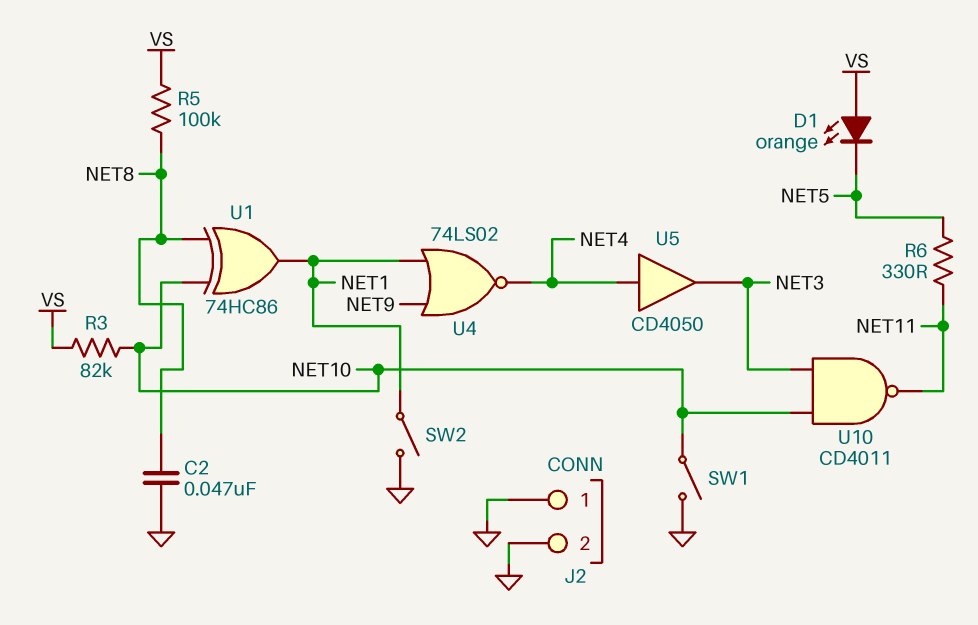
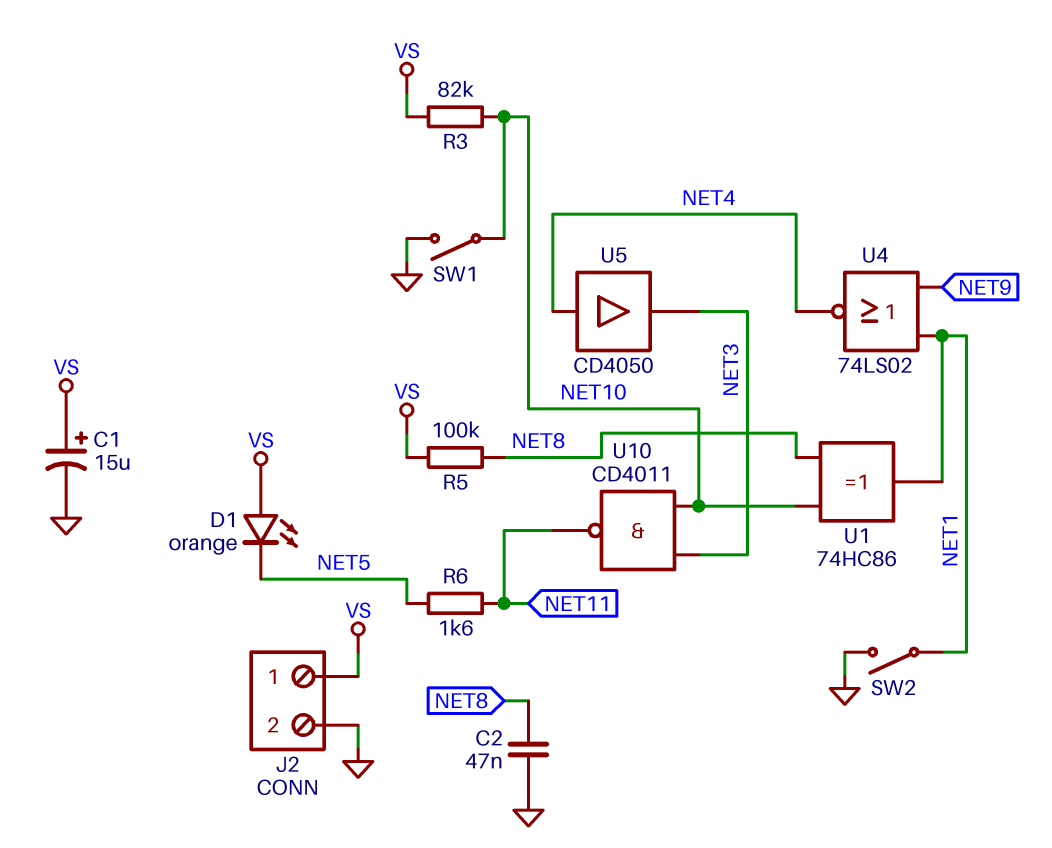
C1: none -> 15uF (plus VS, minus GND)
J2 pin 1: GND -> VS
R6: 330 (NET5, NET11) -> 1.6k (NET5, NET11)

